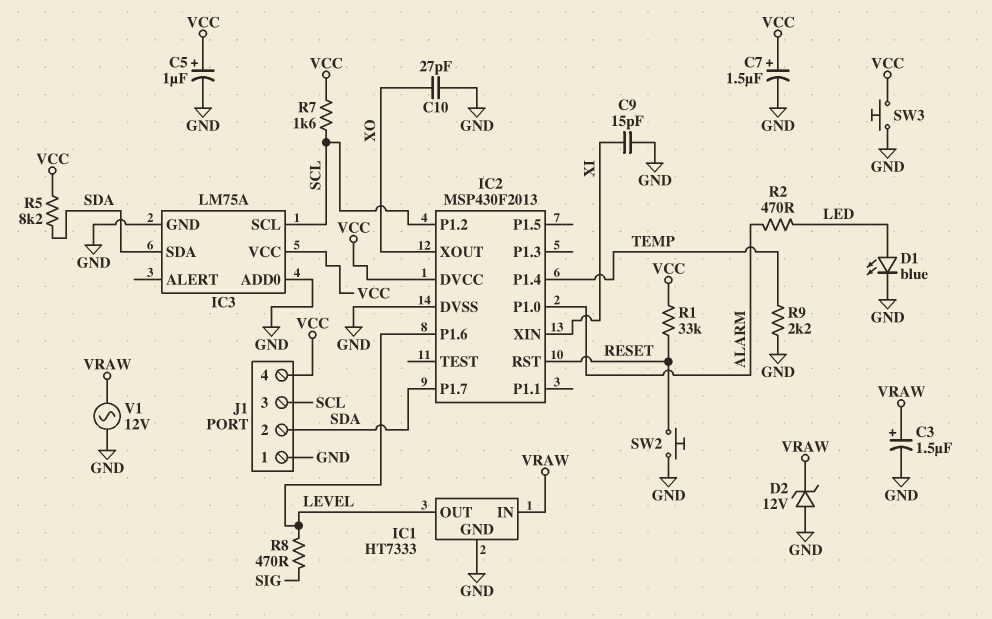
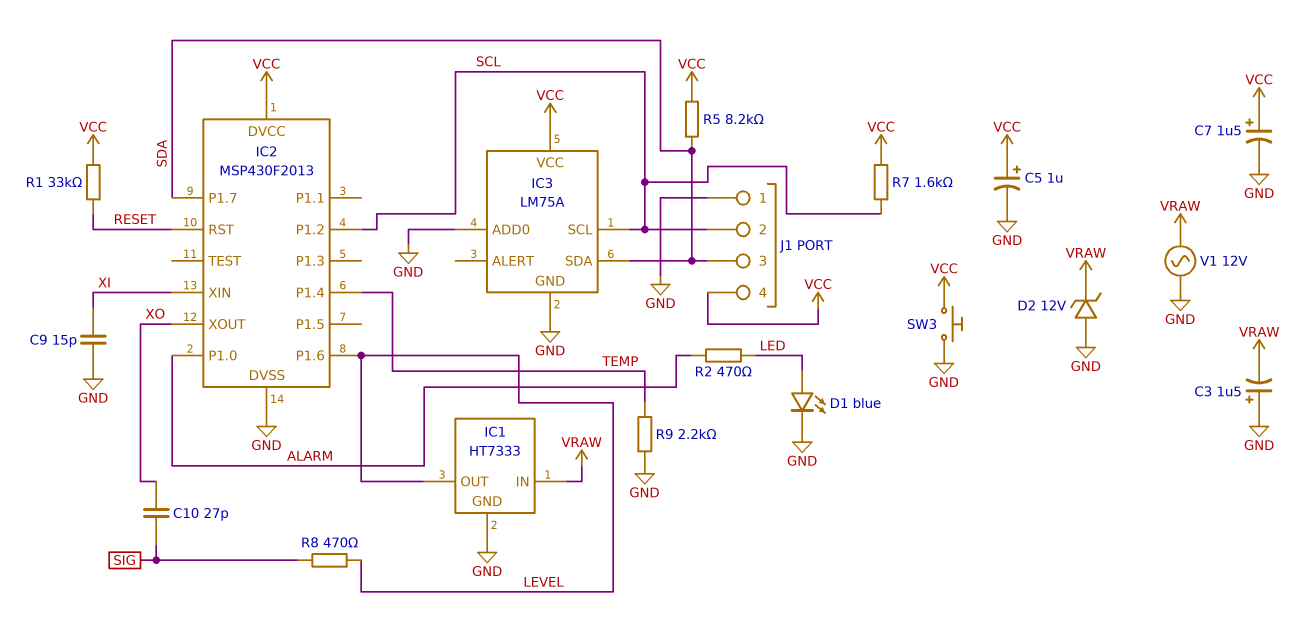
C3: 1.5uF (plus VRAW, minus GND) -> 1.5uF (plus GND, minus VRAW)
C10: 27pF (GND, XO) -> 27pF (SIG, XO)
J1 pin 2: SDA -> SCL
J1 pin 3: SCL -> SDA
SW2: button (GND, RESET) -> none

